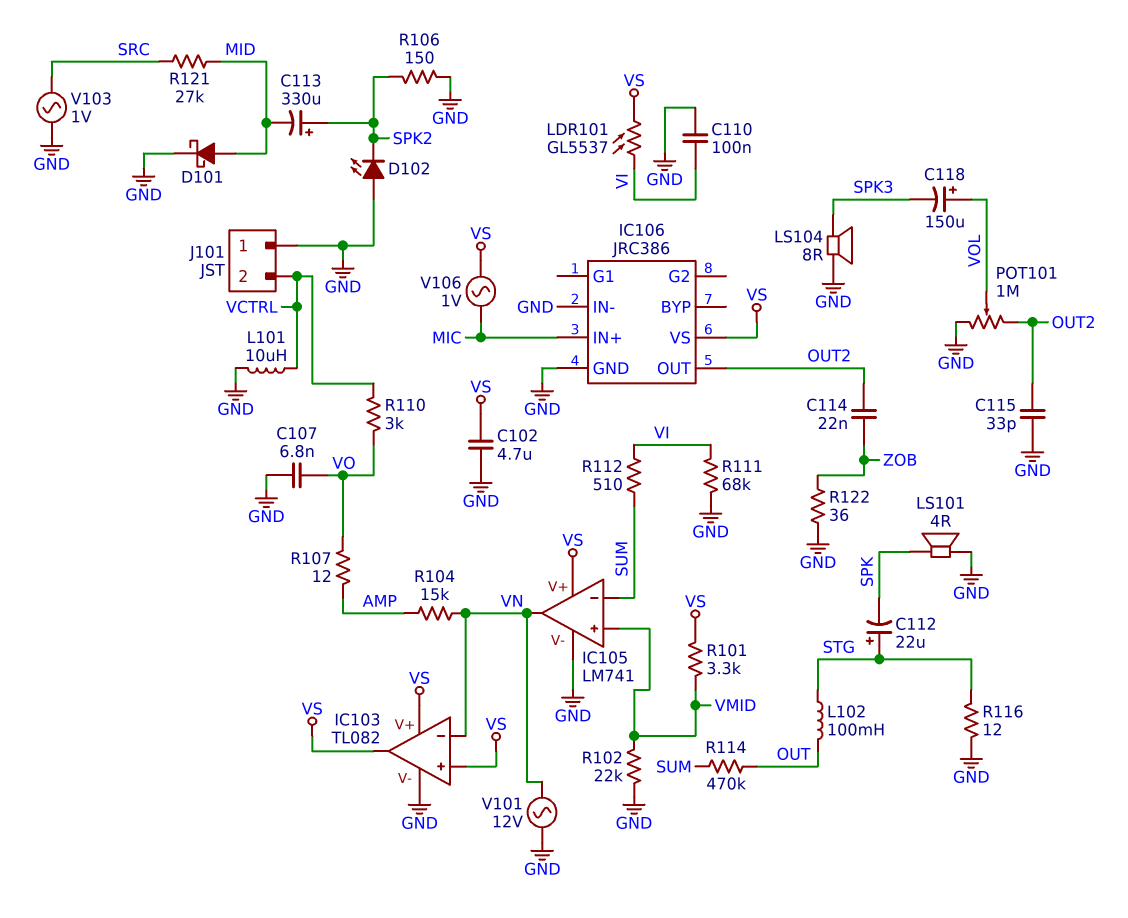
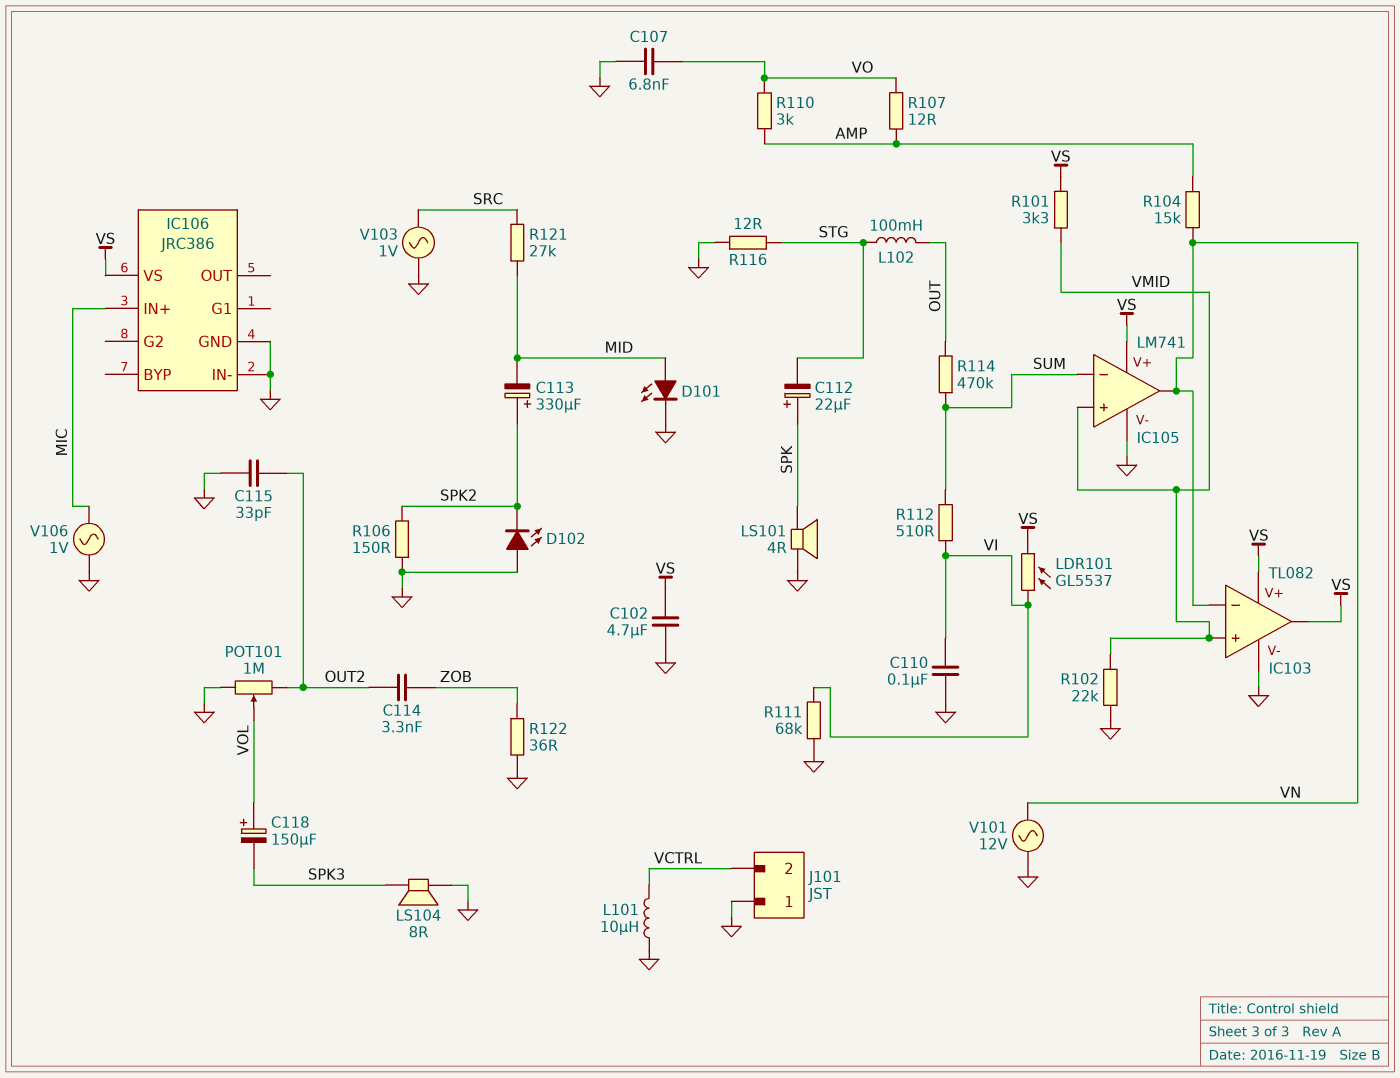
C112: 22uF (plus STG, minus SPK) -> 22uF (plus SPK, minus STG)
C114: 22nF (OUT2, ZOB) -> 3.3nF (OUT2, ZOB)
D101: schottky (A MID, K GND) -> LED (A MID, K GND)
IC103 pin in+: VS -> VMID
IC106 pin OUT: OUT2 -> none
R110: 3k (VCTRL, VO) -> 3k (AMP, VO)
V106: AC 1V (MIC, VS) -> AC 1V (GND, MIC)

